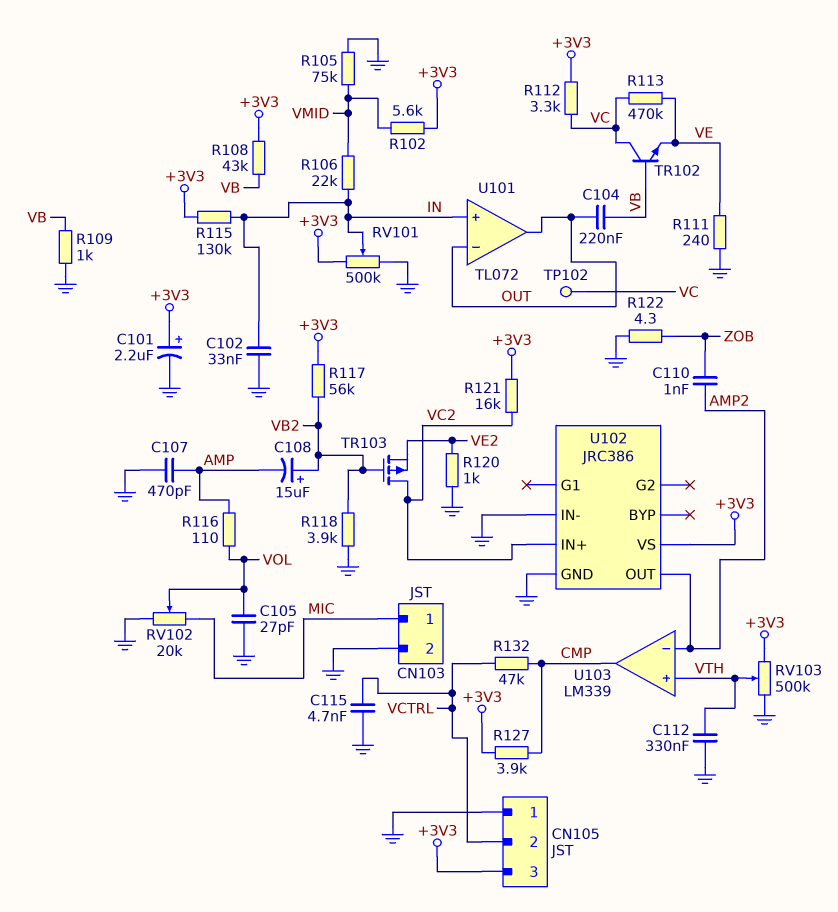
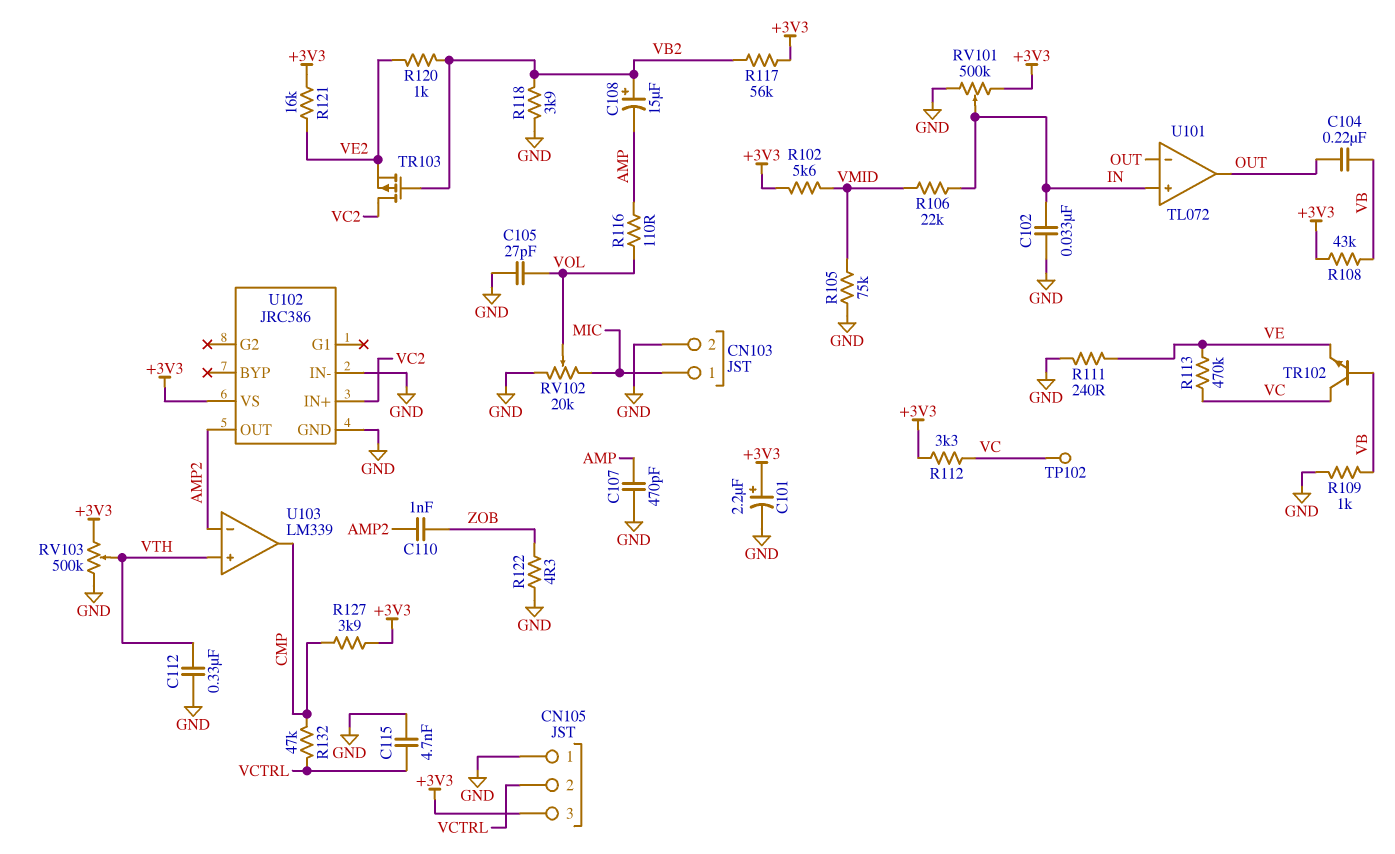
R115: 130k (+3V3, IN) -> none
R120: 1k (GND, VE2) -> 1k (VB2, VE2)
R121: 16k (+3V3, VC2) -> 16k (+3V3, VE2)

